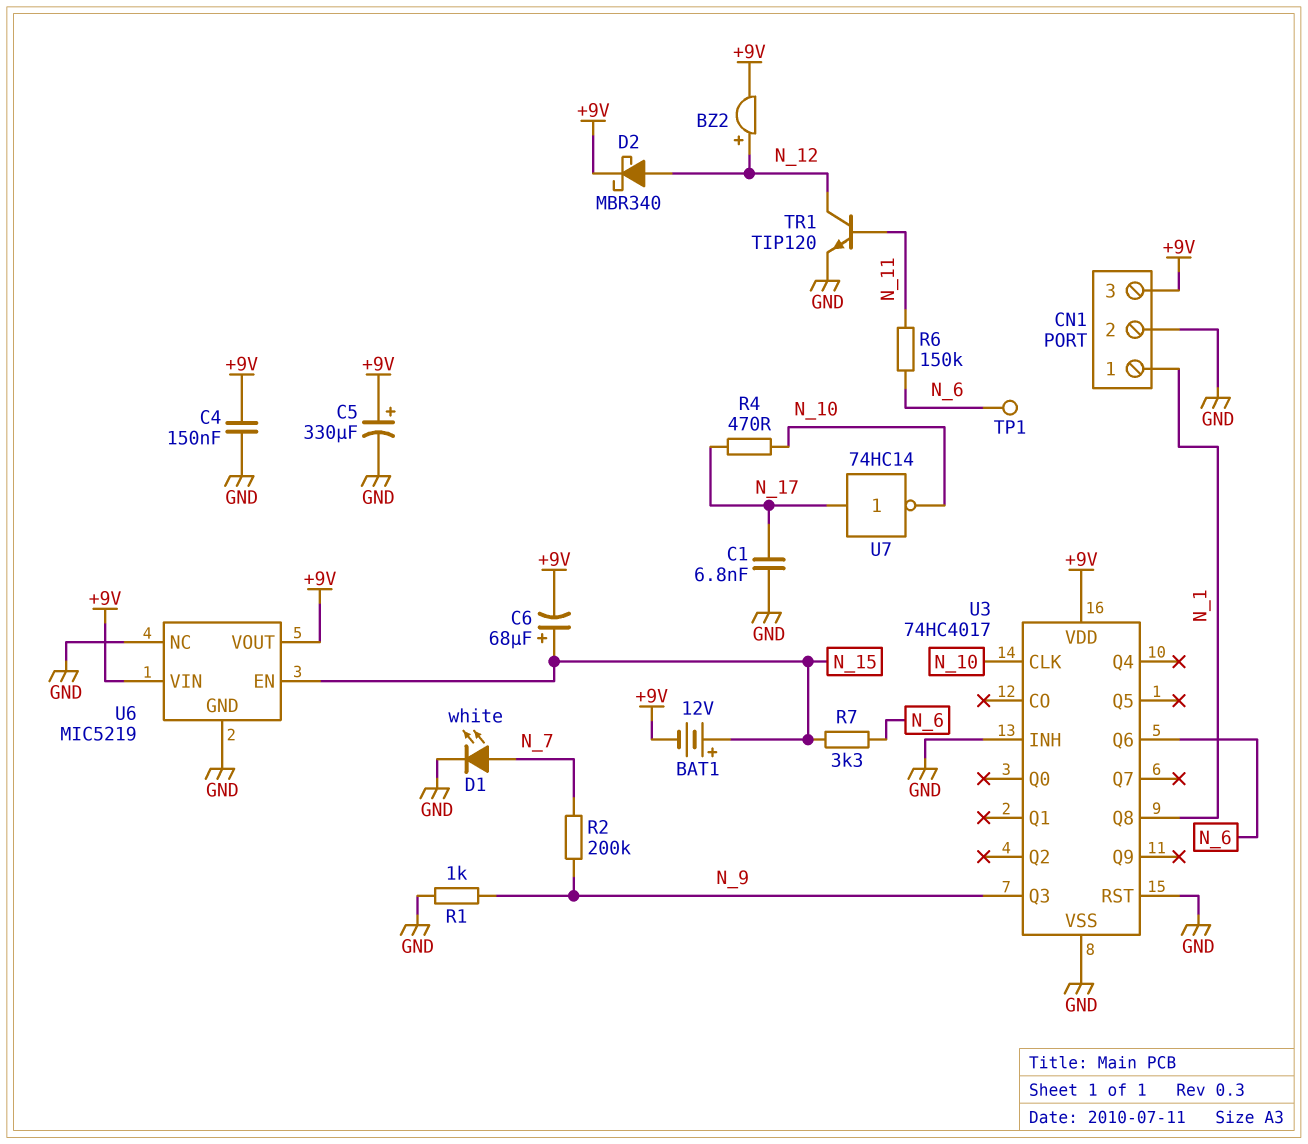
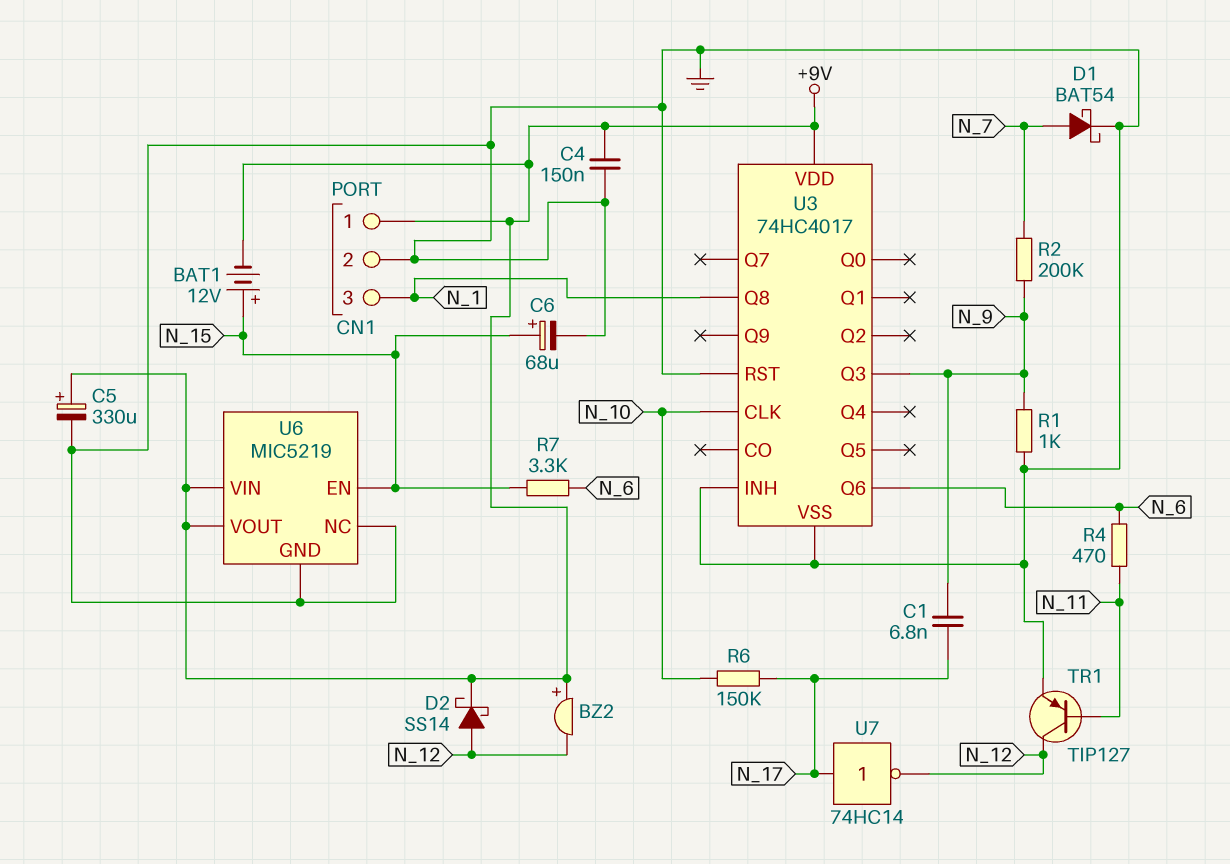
BZ2: buzzer (plus N_12, minus +9V) -> buzzer (plus +9V, minus N_12)
C1: 6.8nF (GND, N_17) -> 6.8nF (N_9, N_17)
C6: 68uF (plus N_15, minus +9V) -> 68uF (plus N_15, minus GND)
CN1 pin 1: N_1 -> +9V
CN1 pin 3: +9V -> N_1
D1: LED white (A N_7, K GND) -> schottky BAT54 (A N_7, K GND)
D2: schottky MBR340 (A N_12, K +9V) -> schottky SS14 (A N_12, K +9V)
R4: 470 (N_10, N_17) -> 470 (N_6, N_11)
R6: 150k (N_6, N_11) -> 150k (N_10, N_17)
TP1: test point (N_6) -> none
TR1: NPN TIP120 (B N_11, C N_12, E GND) -> PNP TIP127 (B N_11, C N_12, E GND)
U7: NOT 74HC14 (in N_17, out N_10) -> NOT 74HC14 (in N_17, out N_12)

